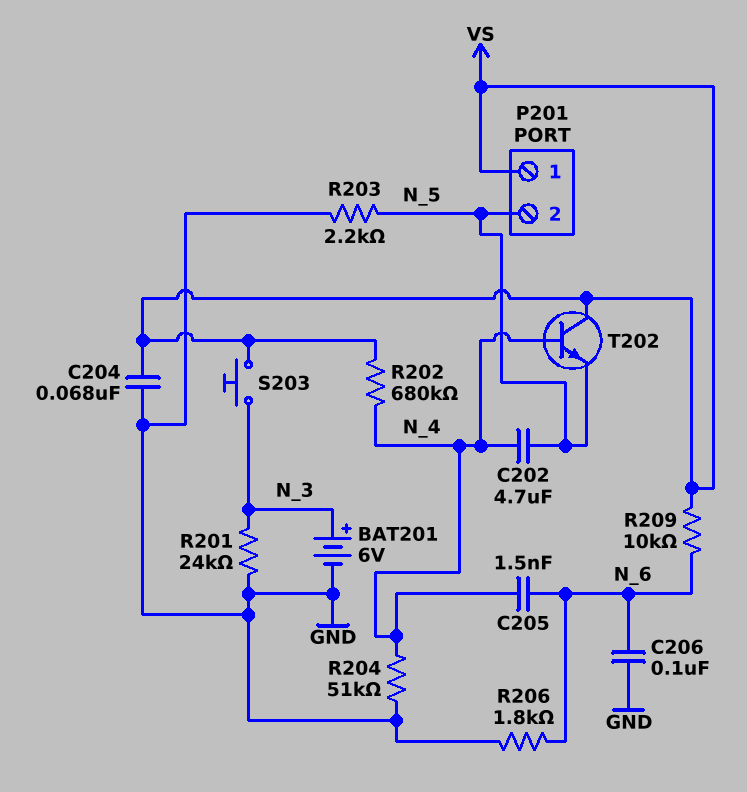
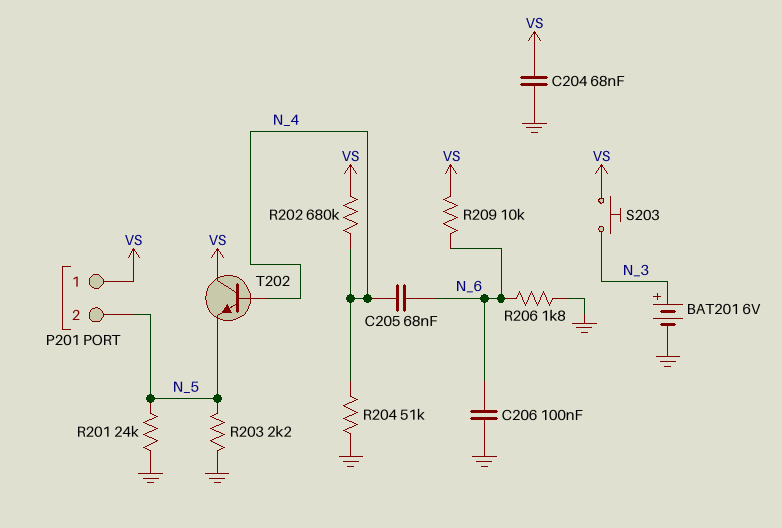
C202: 4.7uF (N_4, N_5) -> none
C205: 1.5nF (N_4, N_6) -> 68nF (N_4, N_6)
R201: 24k (GND, N_3) -> 24k (GND, N_5)

